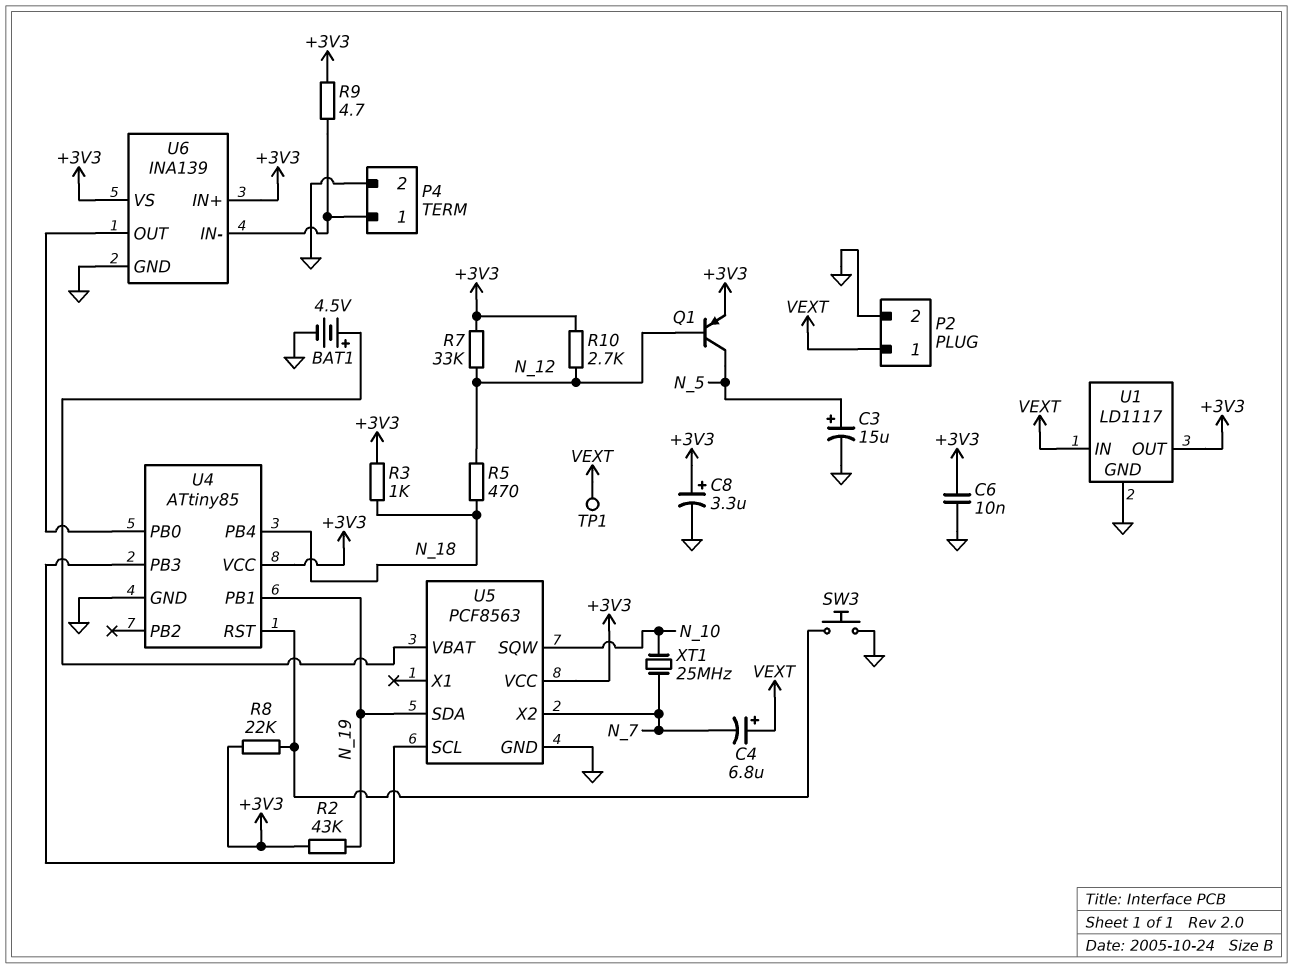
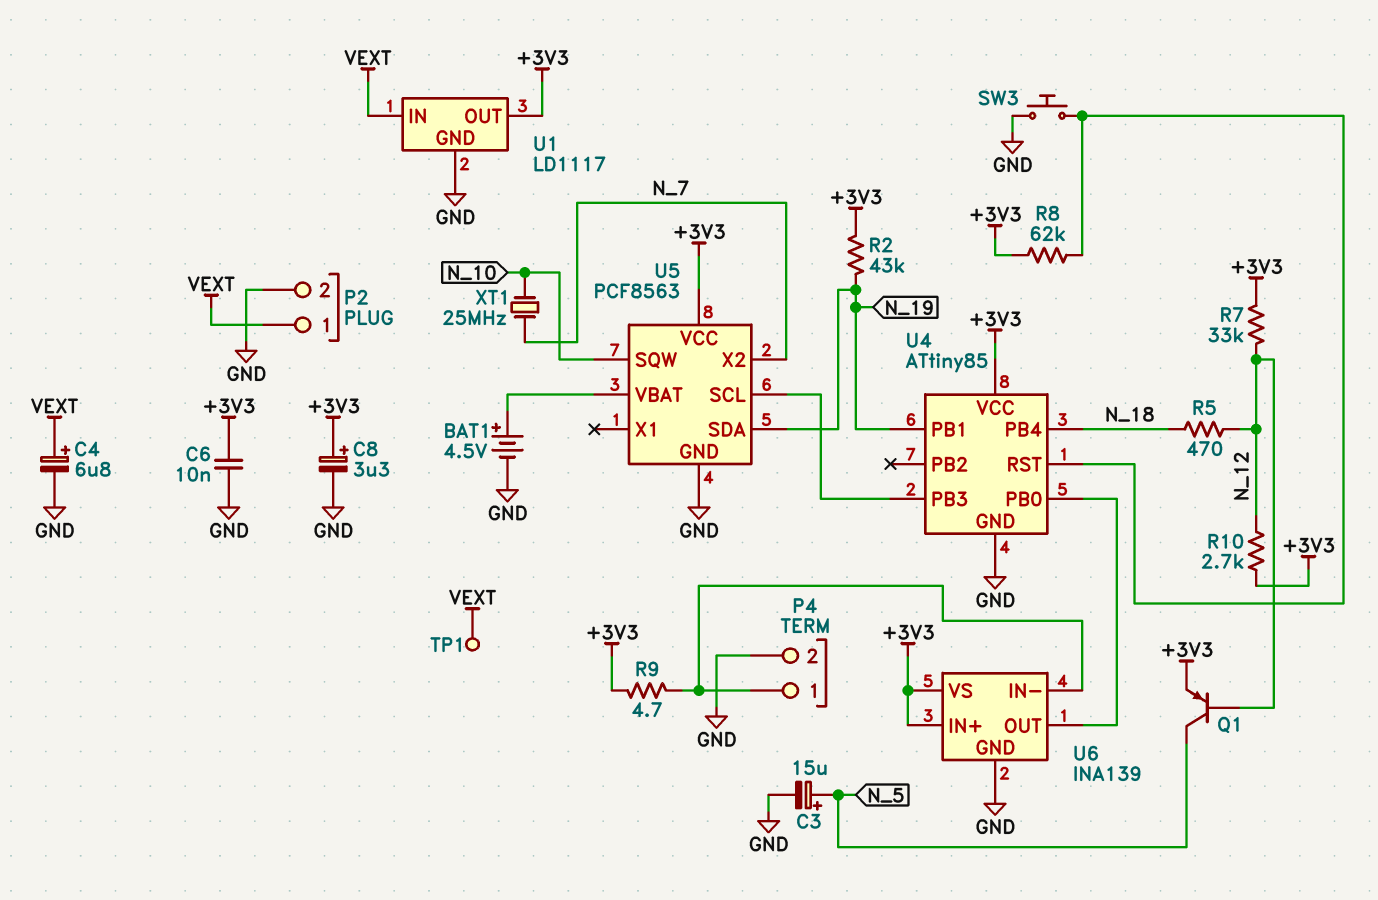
C4: 6.8uF (plus VEXT, minus N_7) -> 6.8uF (plus VEXT, minus GND)
R3: 1k (+3V3, N_18) -> none
R8: 22k (+3V3, U4/RST) -> 62k (+3V3, U4/RST)

